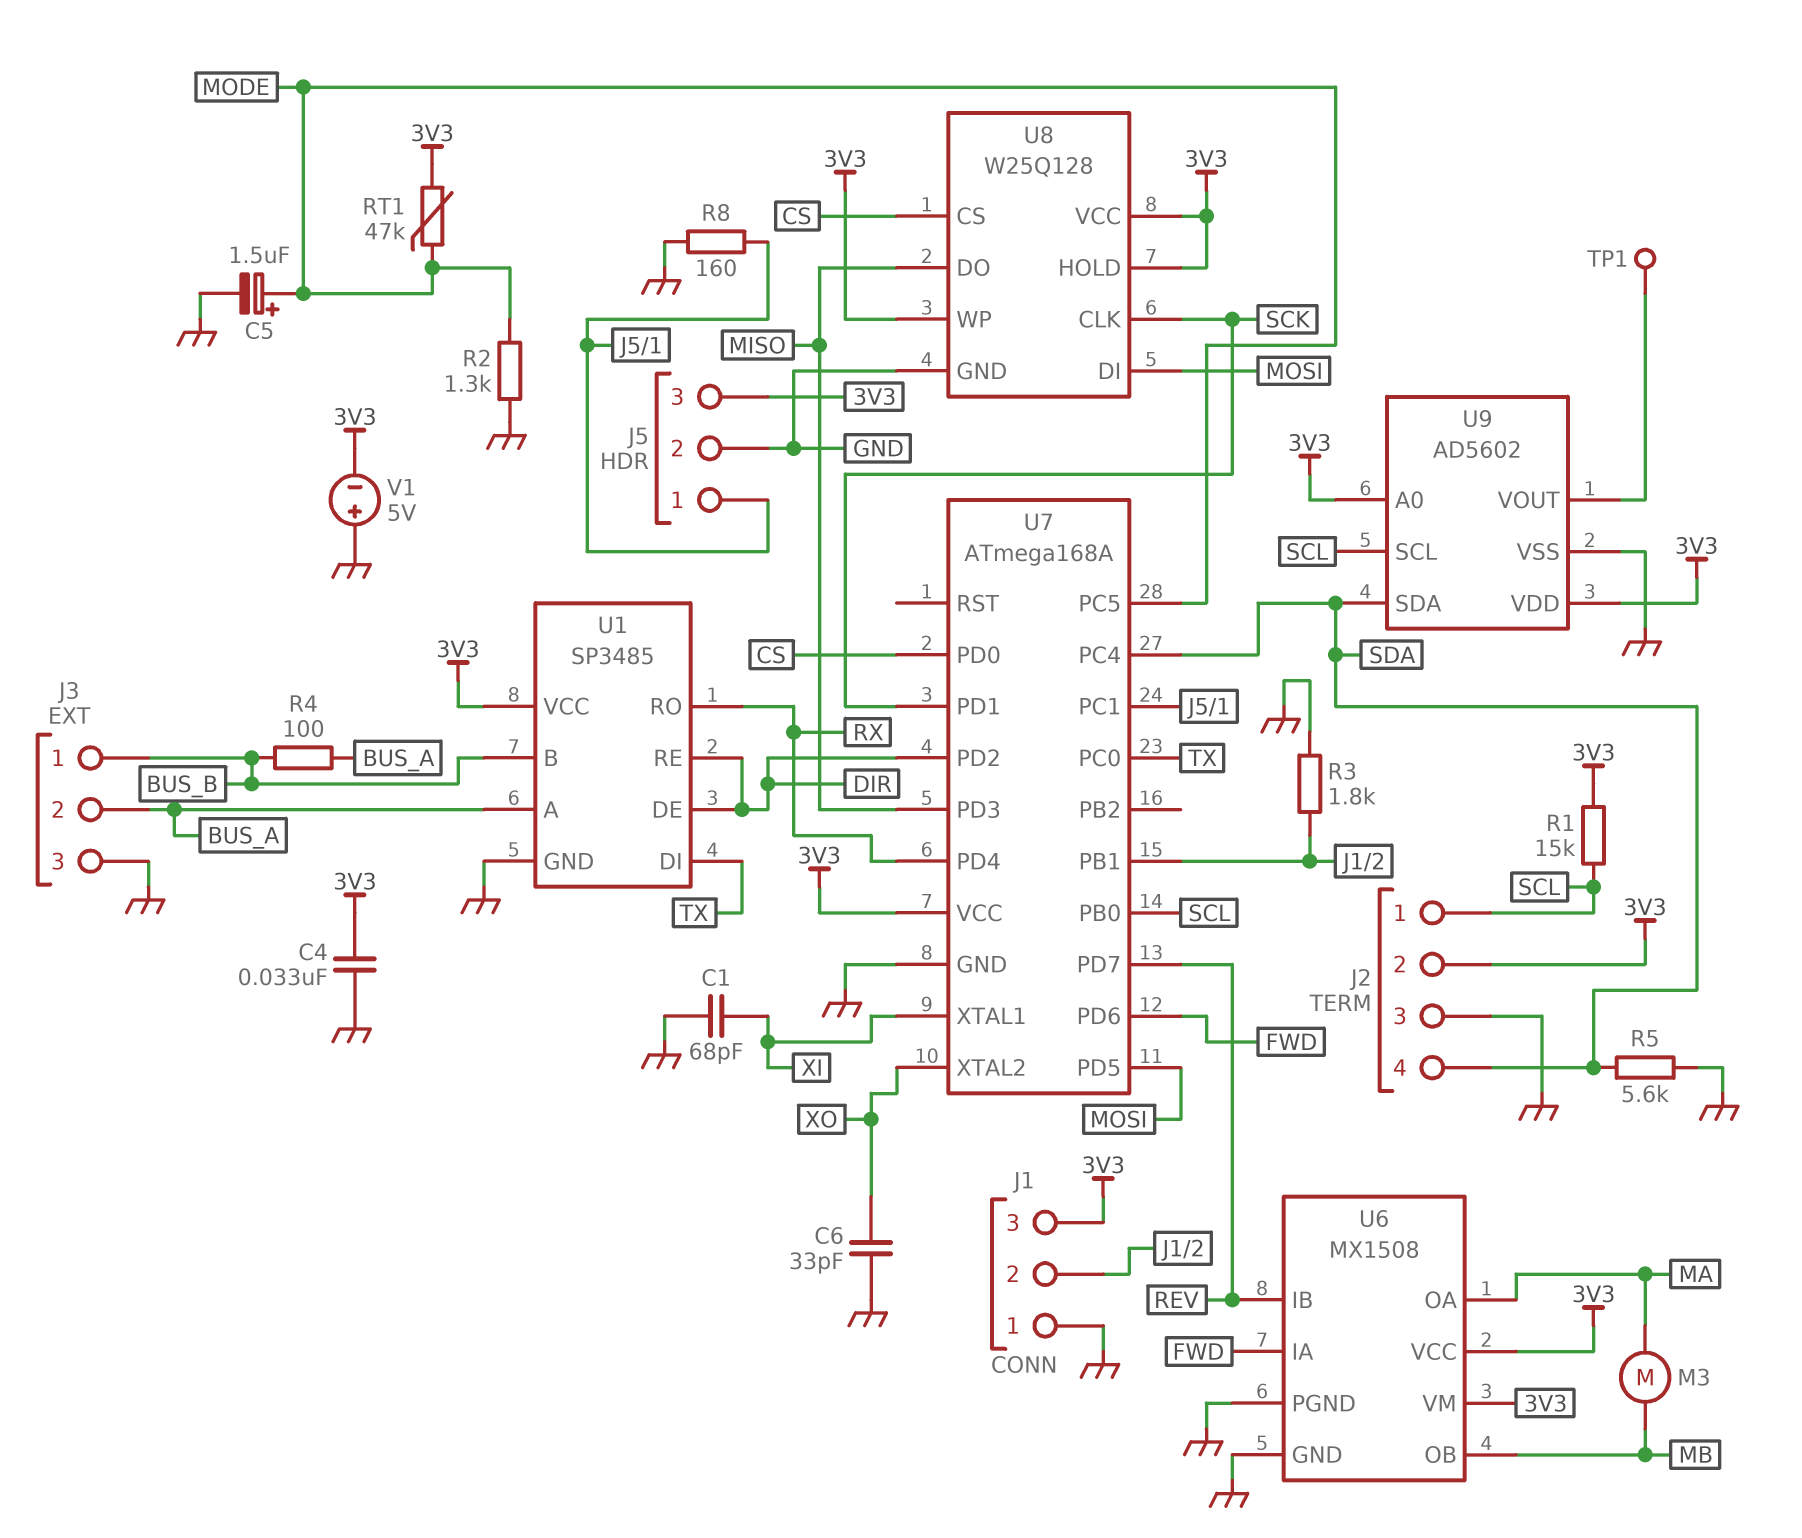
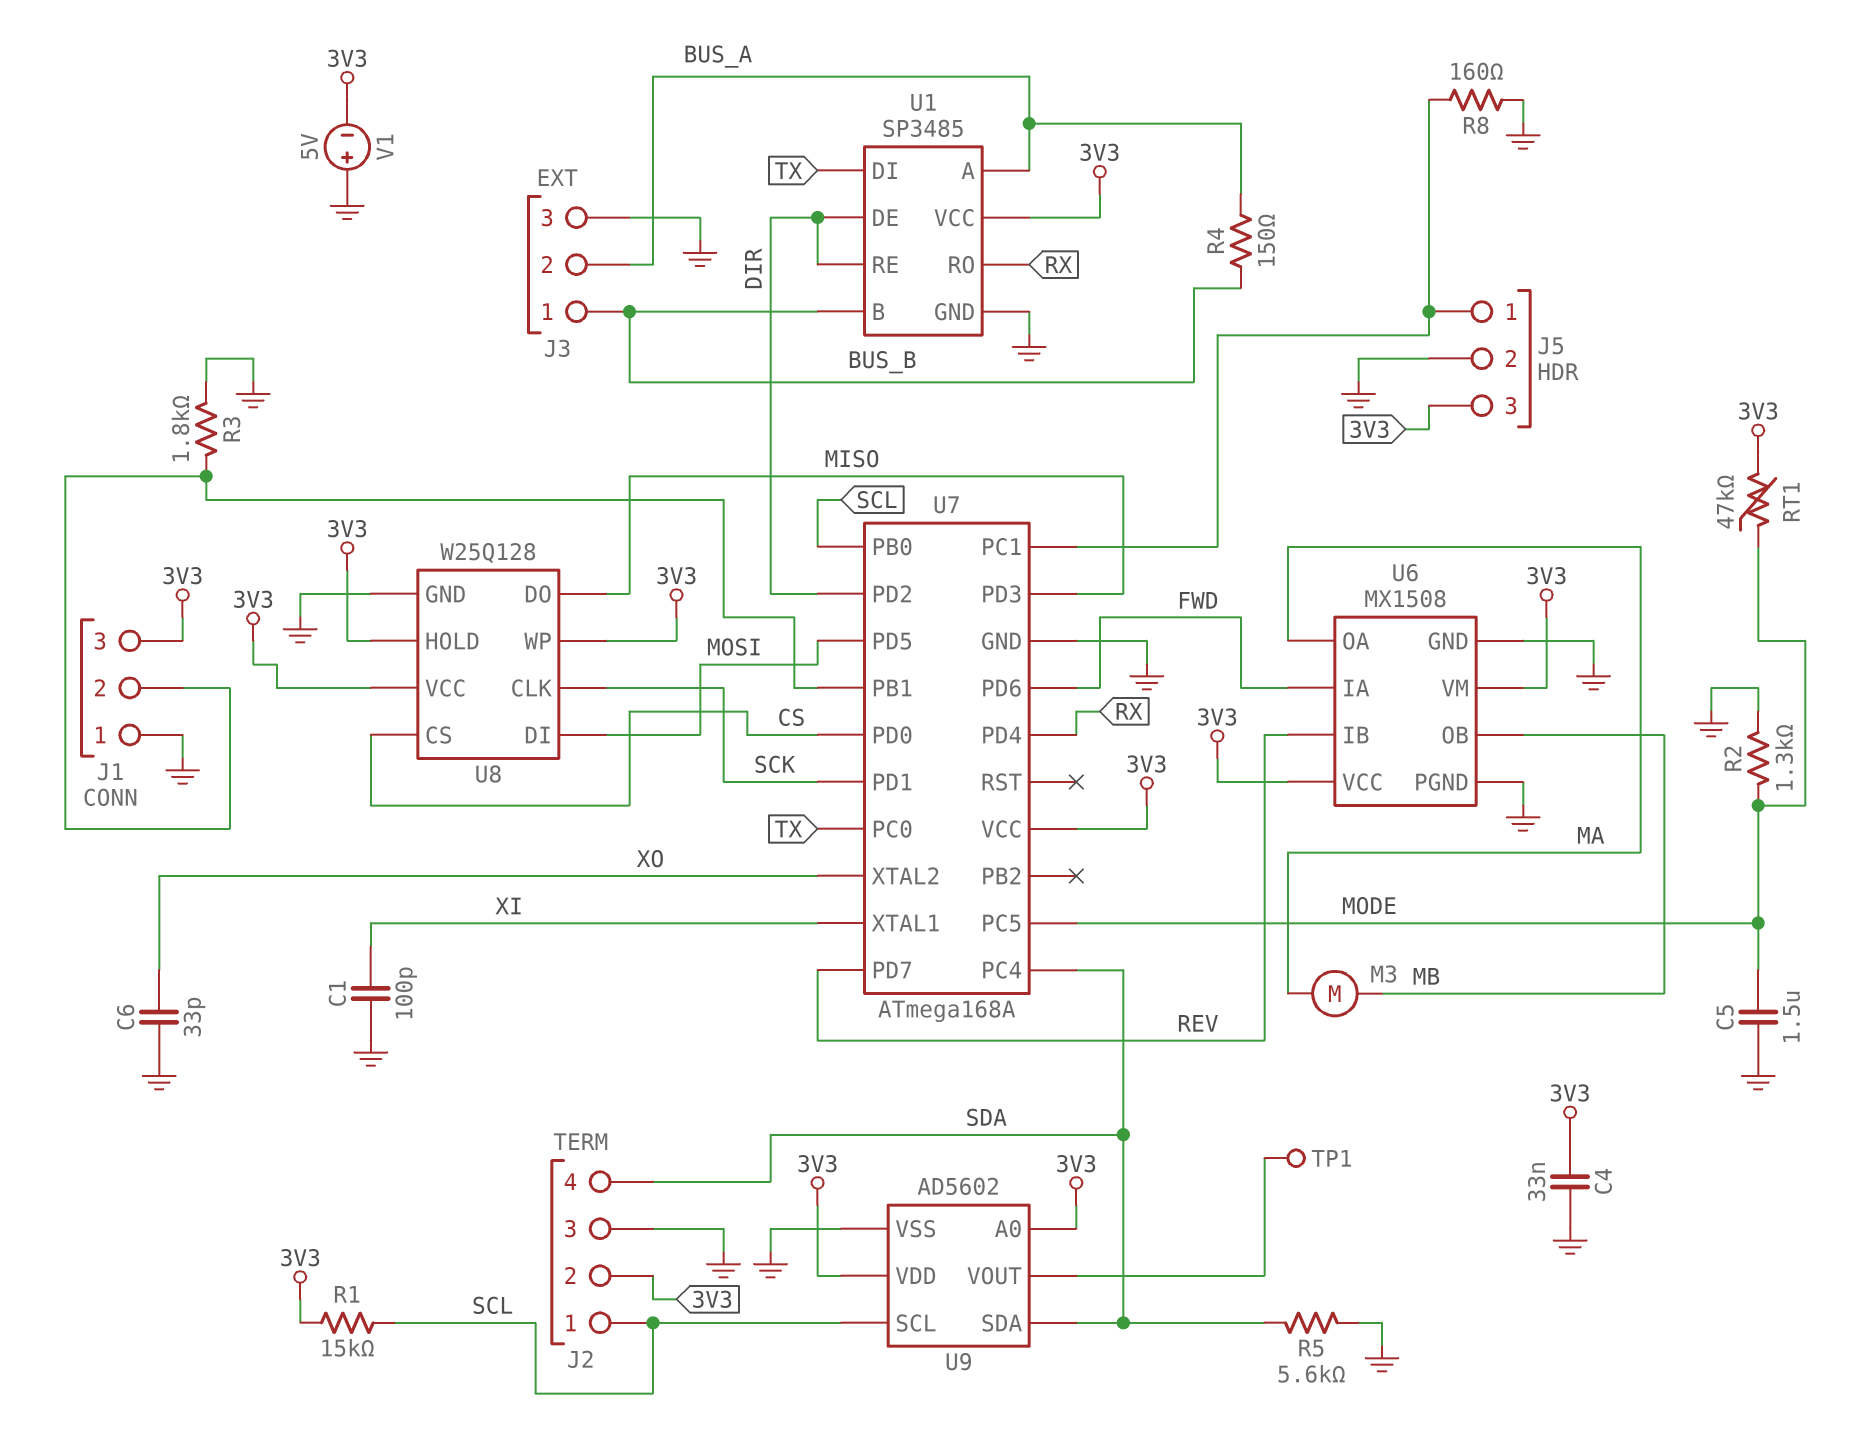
C1: 68pF (GND, XI) -> 100pF (GND, XI)
C5: 1.5uF (plus MODE, minus GND) -> 1.5uF (GND, MODE)
R4: 100 (BUS_A, BUS_B) -> 150 (BUS_A, BUS_B)

